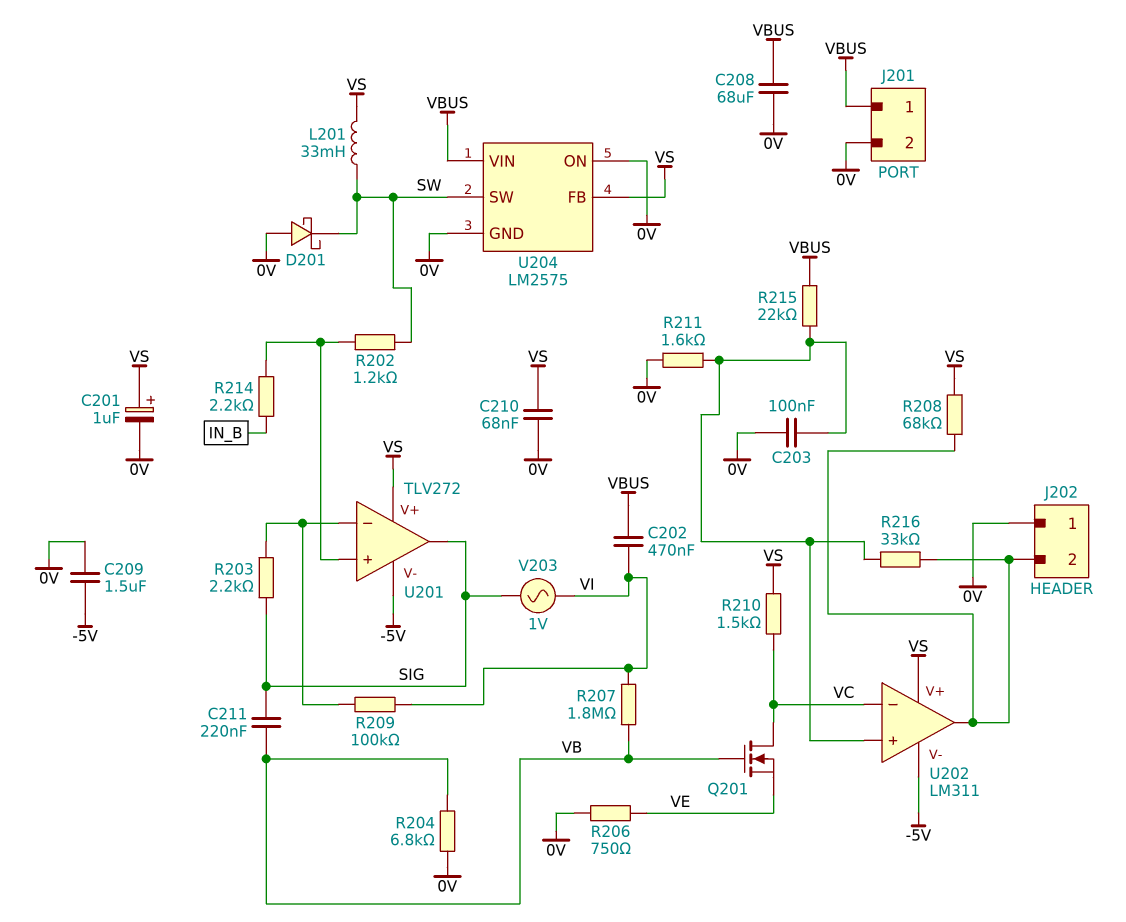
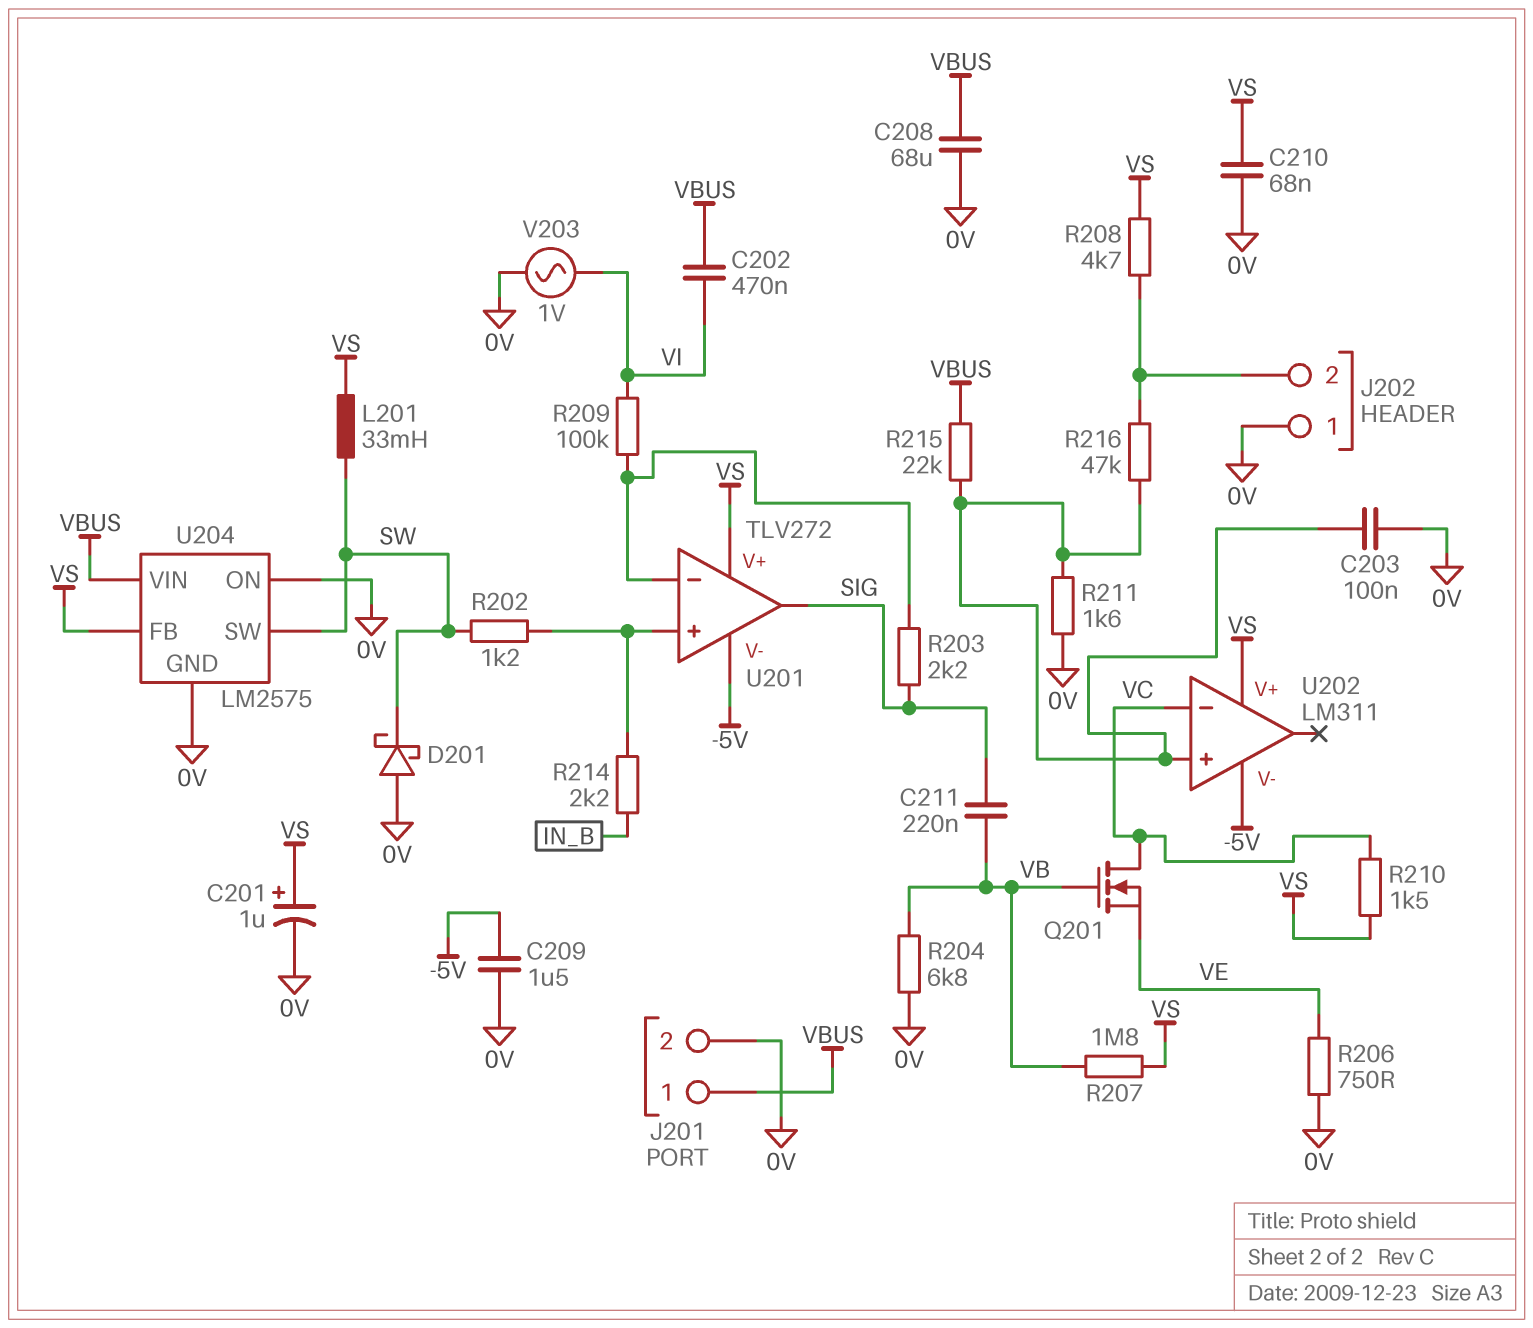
R207: 1.8M (VB, VI) -> 1.8M (VB, VS)
R208: 68k (J202/2, VS) -> 4.7k (J202/2, VS)
R216: 33k (J202/2, U202/in+) -> 47k (J202/2, U202/in+)
U202 pin out: J202/2 -> none
V203: AC 1V (SIG, VI) -> AC 1V (0V, VI)

